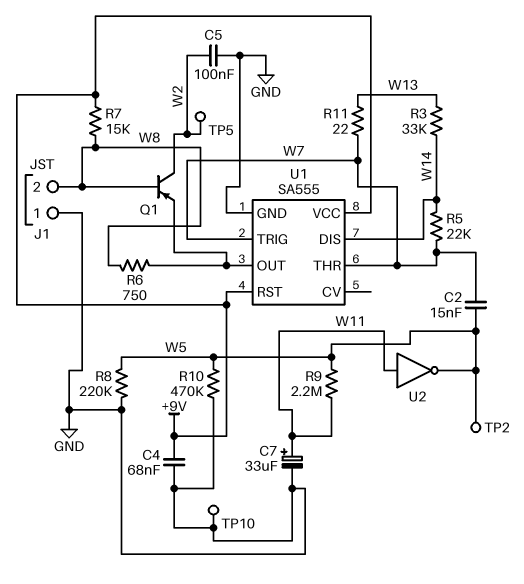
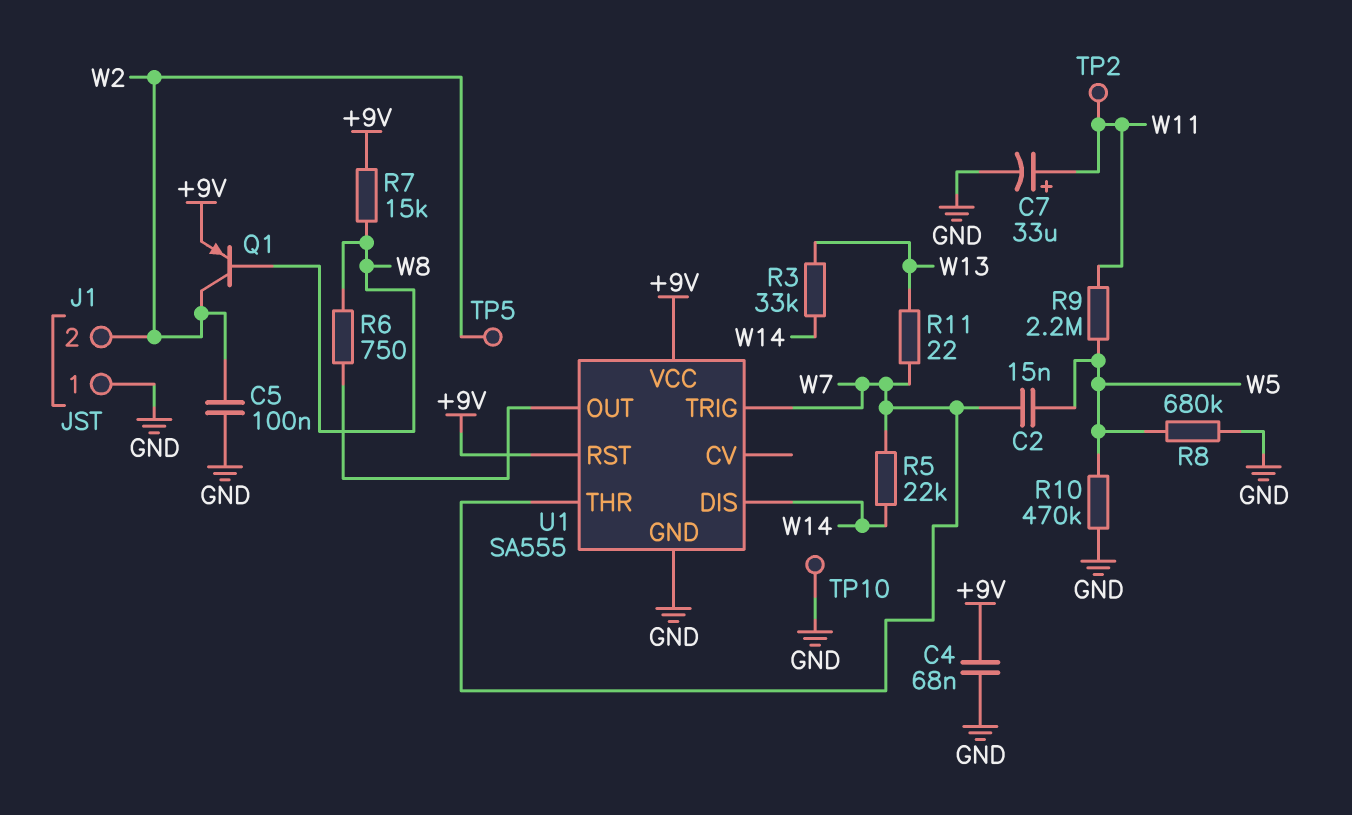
J1 pin 2: W8 -> W2
Q1: PNP (B W8, C W2, E U1/OUT) -> PNP (B W8, C W2, E +9V)
R8: 220k (GND, W5) -> 680k (GND, W5)
TP2: test point (W5) -> test point (W11)
U2: NOT (in W11, out W5) -> none

